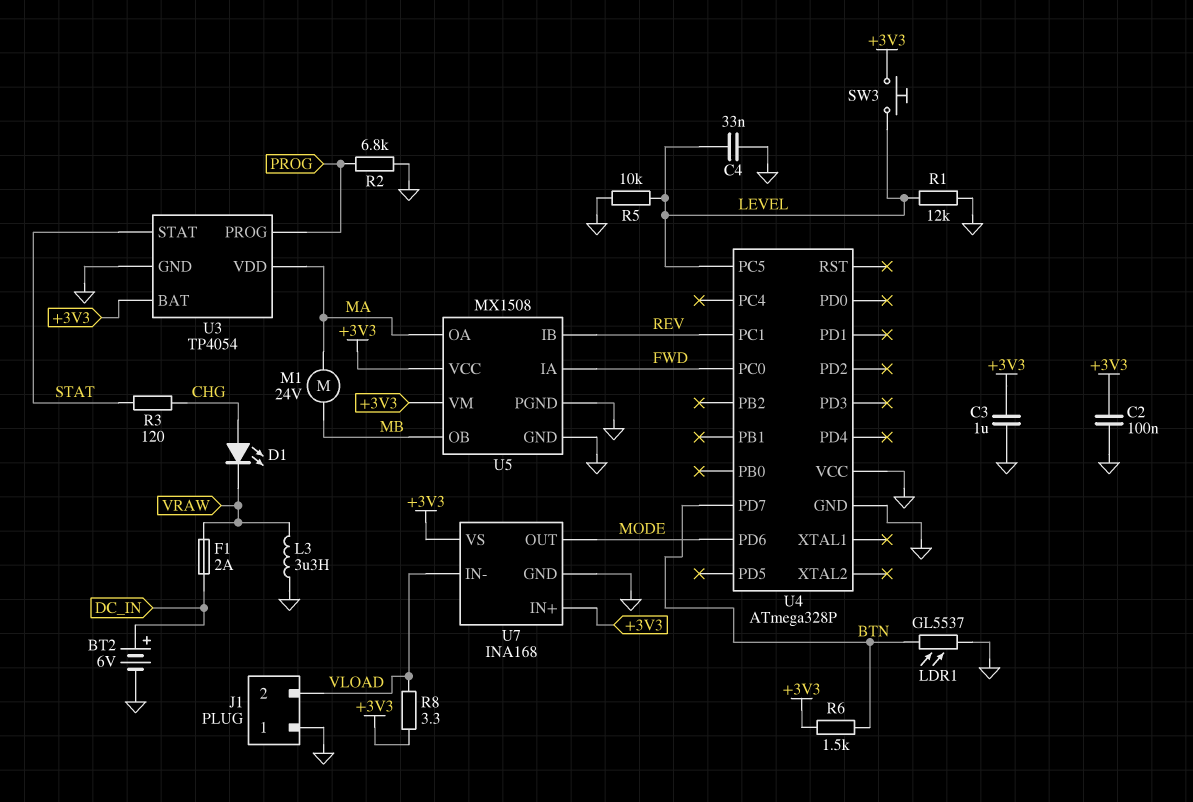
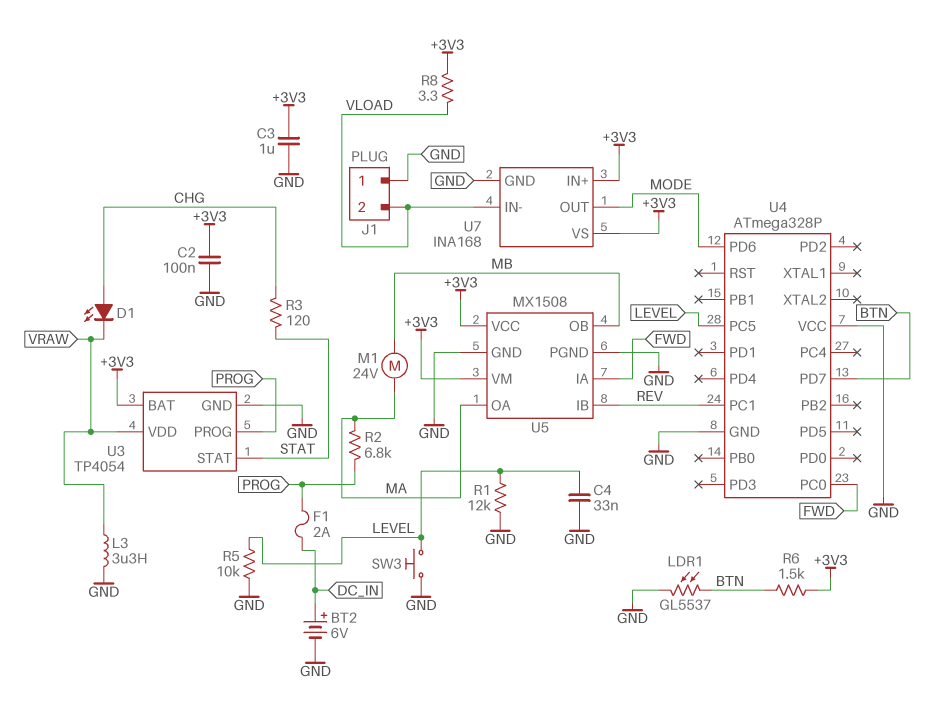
F1: 2A (DC_IN, VRAW) -> 2A (DC_IN, PROG)
R2: 6.8k (GND, PROG) -> 6.8k (MA, PROG)
SW3: button (+3V3, LEVEL) -> button (GND, LEVEL)
U3 pin VDD: MA -> VRAW

